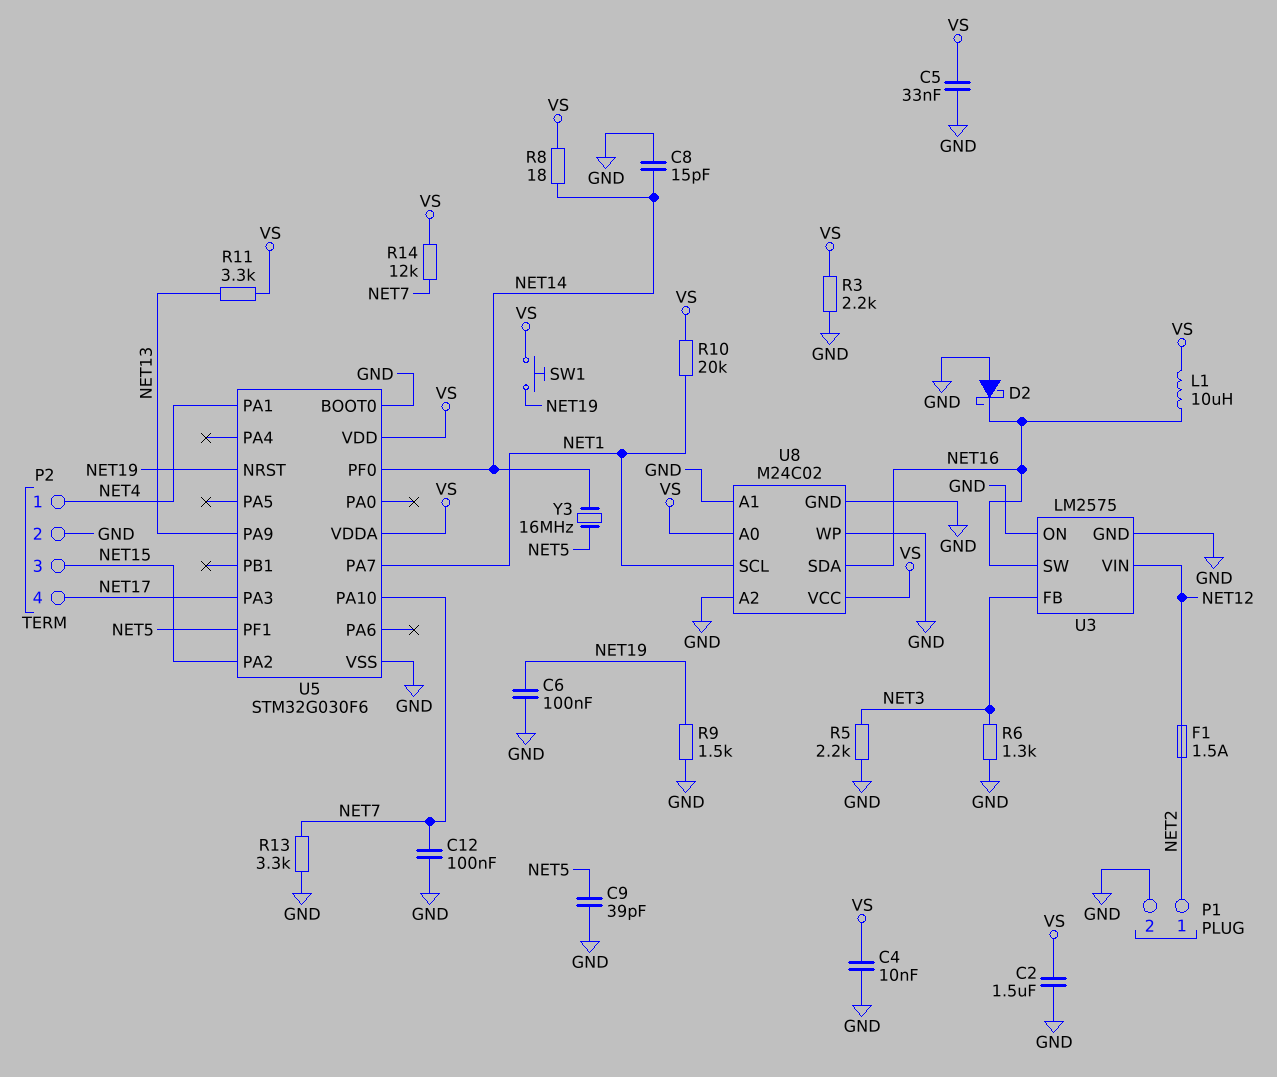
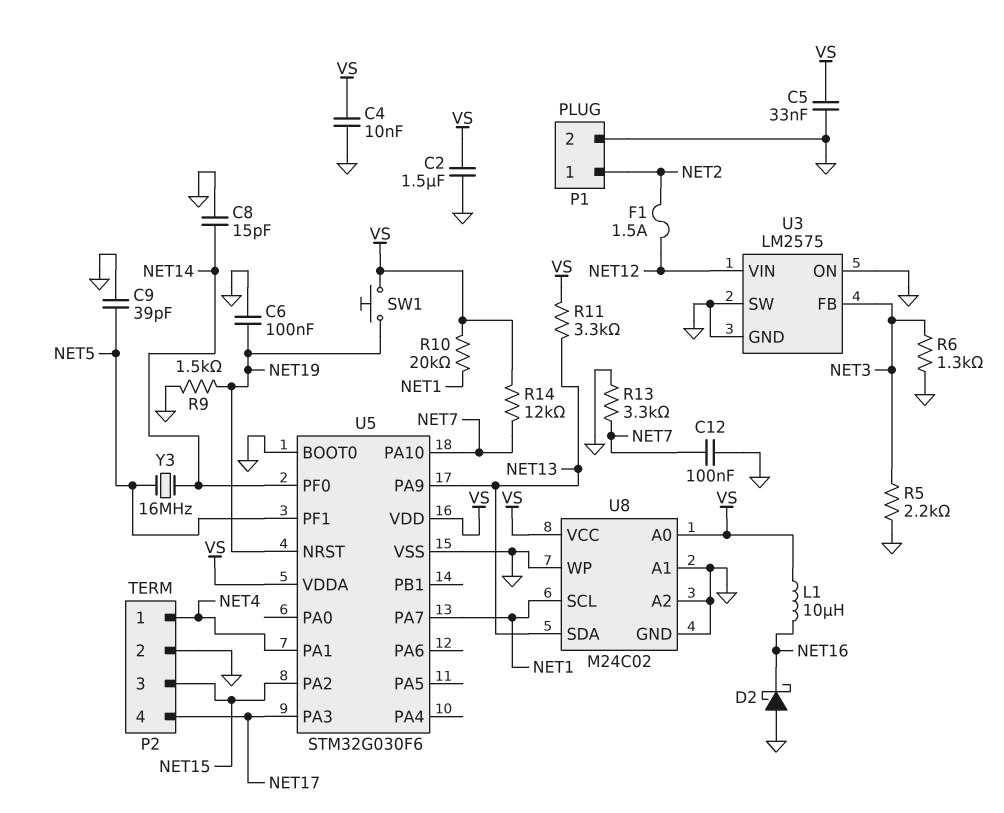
R3: 2.2k (GND, VS) -> none
R8: 18 (NET14, VS) -> none
U3 pin SW: NET16 -> GND
U8 pin SDA: NET16 -> NET13

